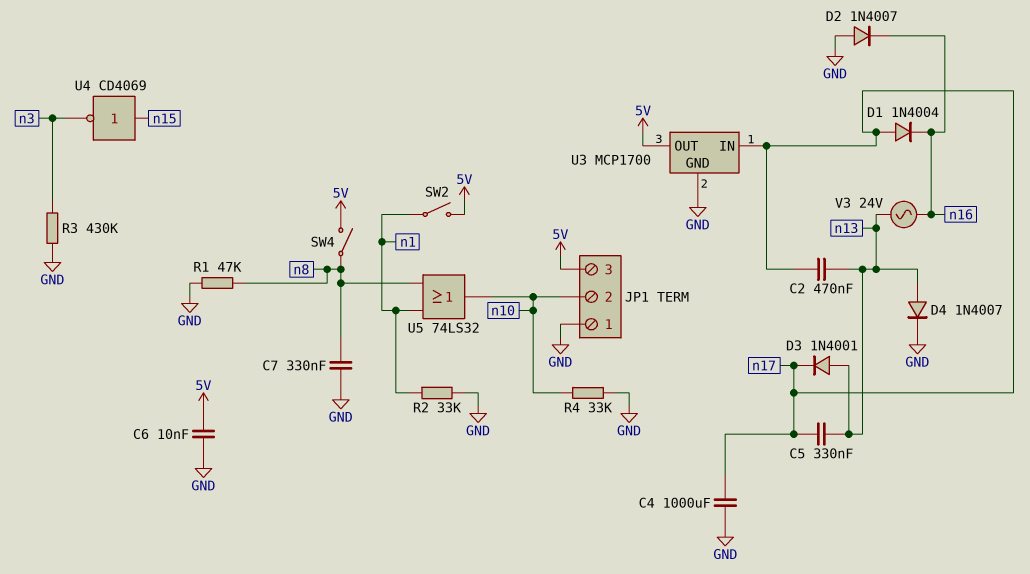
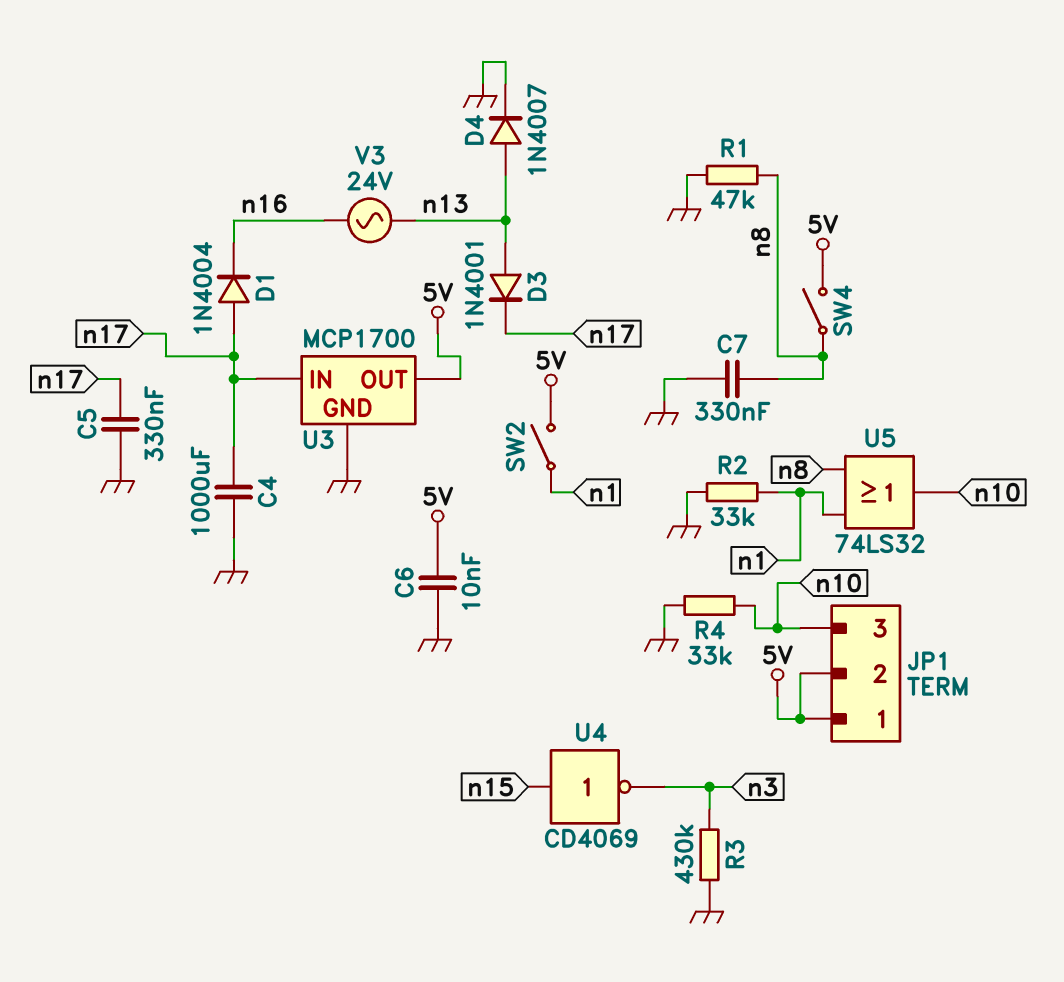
C2: 470nF (n13, n17) -> none
C5: 330nF (n13, n17) -> 330nF (GND, n17)
D2: diode 1N4007 (A GND, K n16) -> none
JP1 pin 1: GND -> 5V
JP1 pin 2: n10 -> 5V
JP1 pin 3: 5V -> n10

